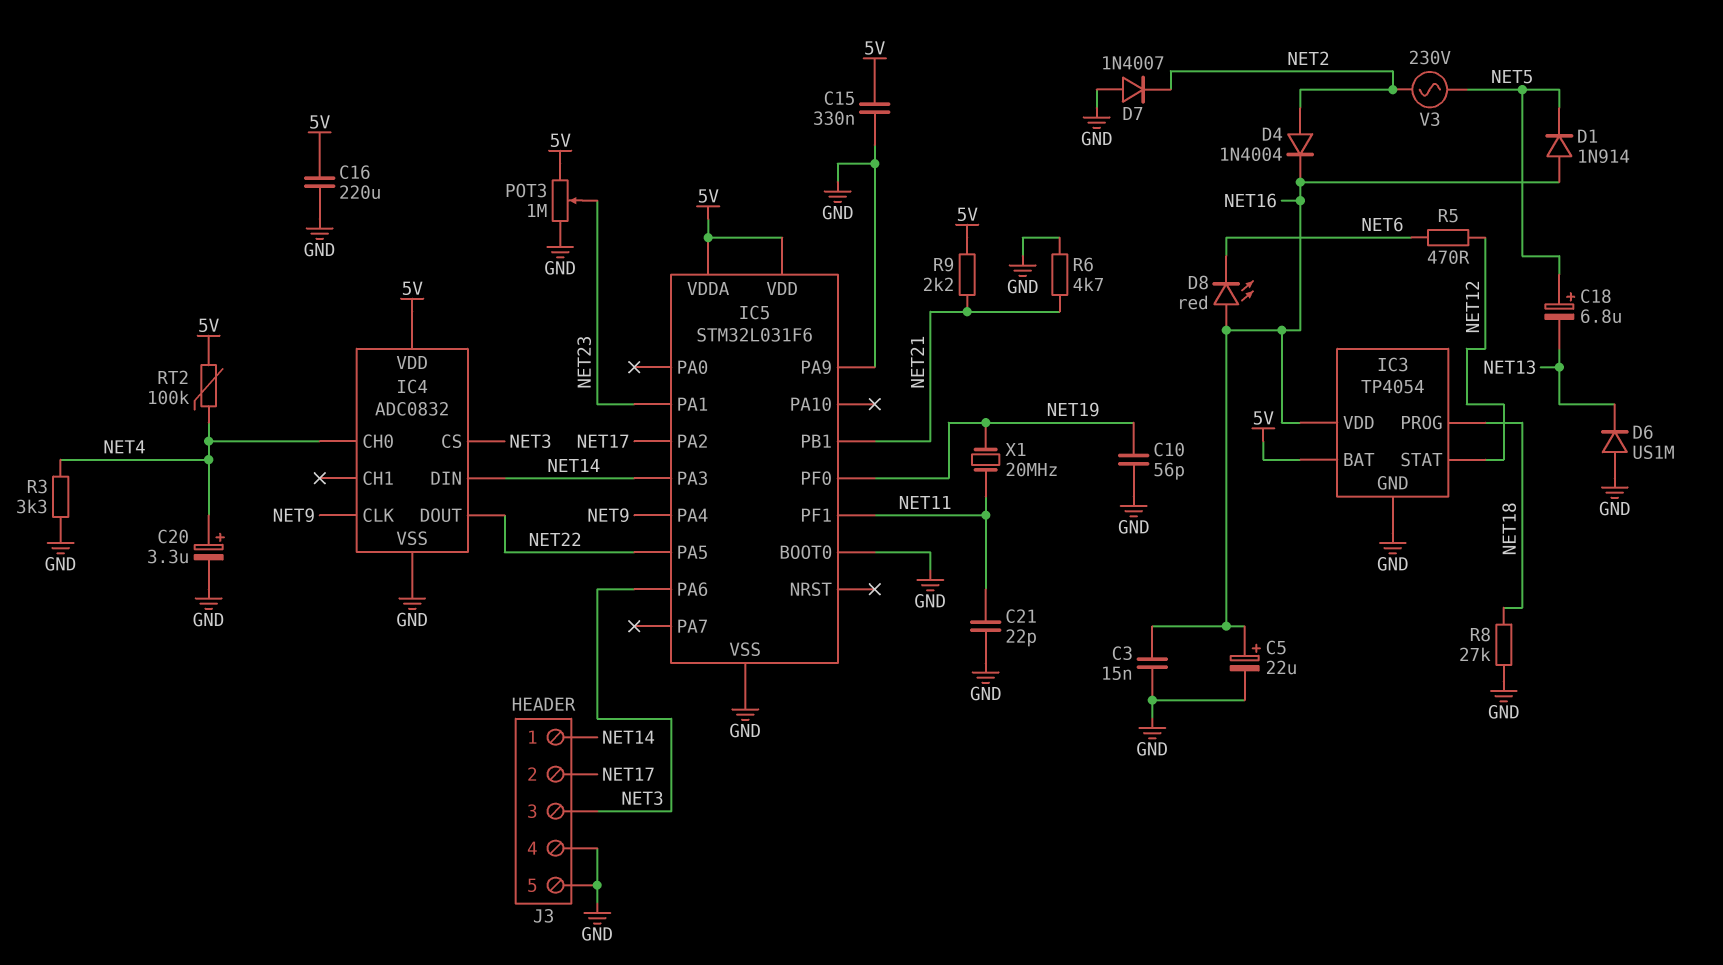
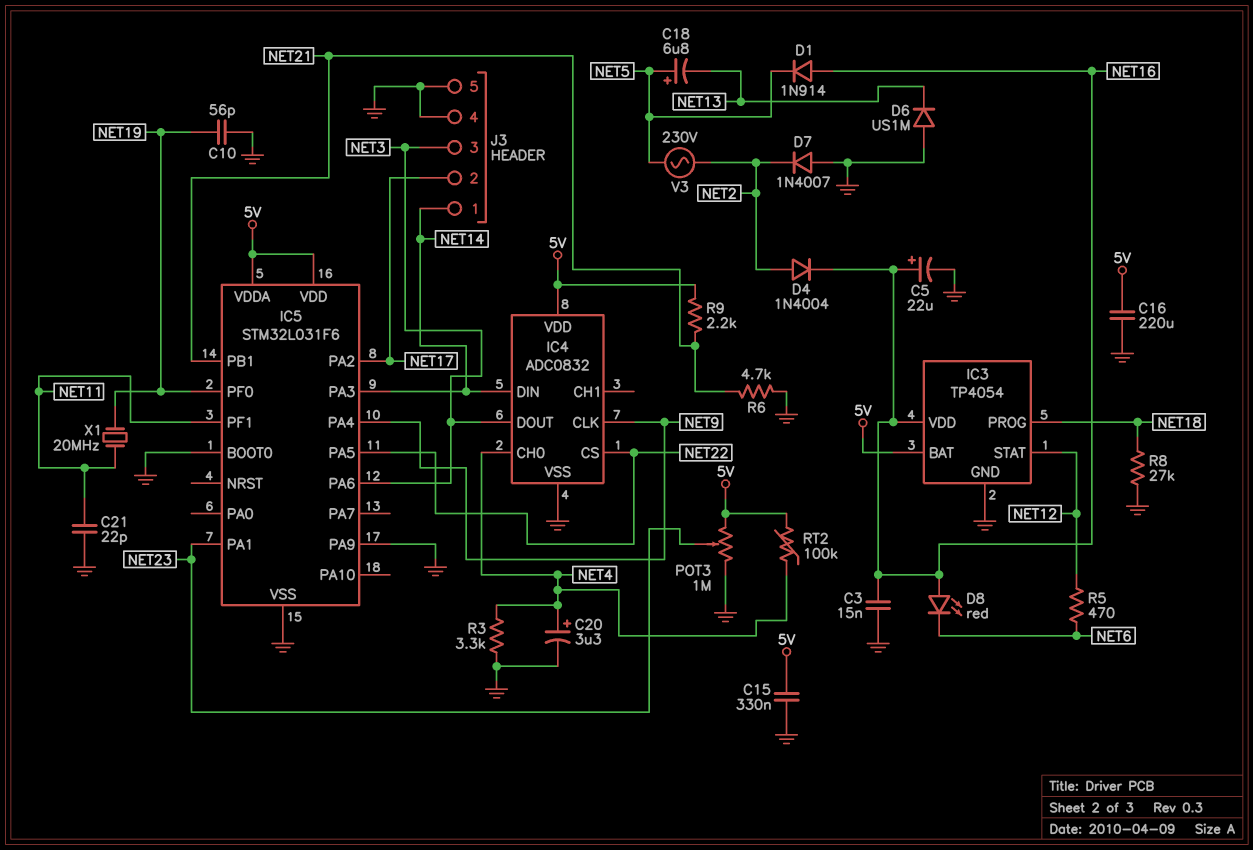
IC4 pin CS: NET3 -> NET22
IC4 pin DOUT: NET22 -> NET3

